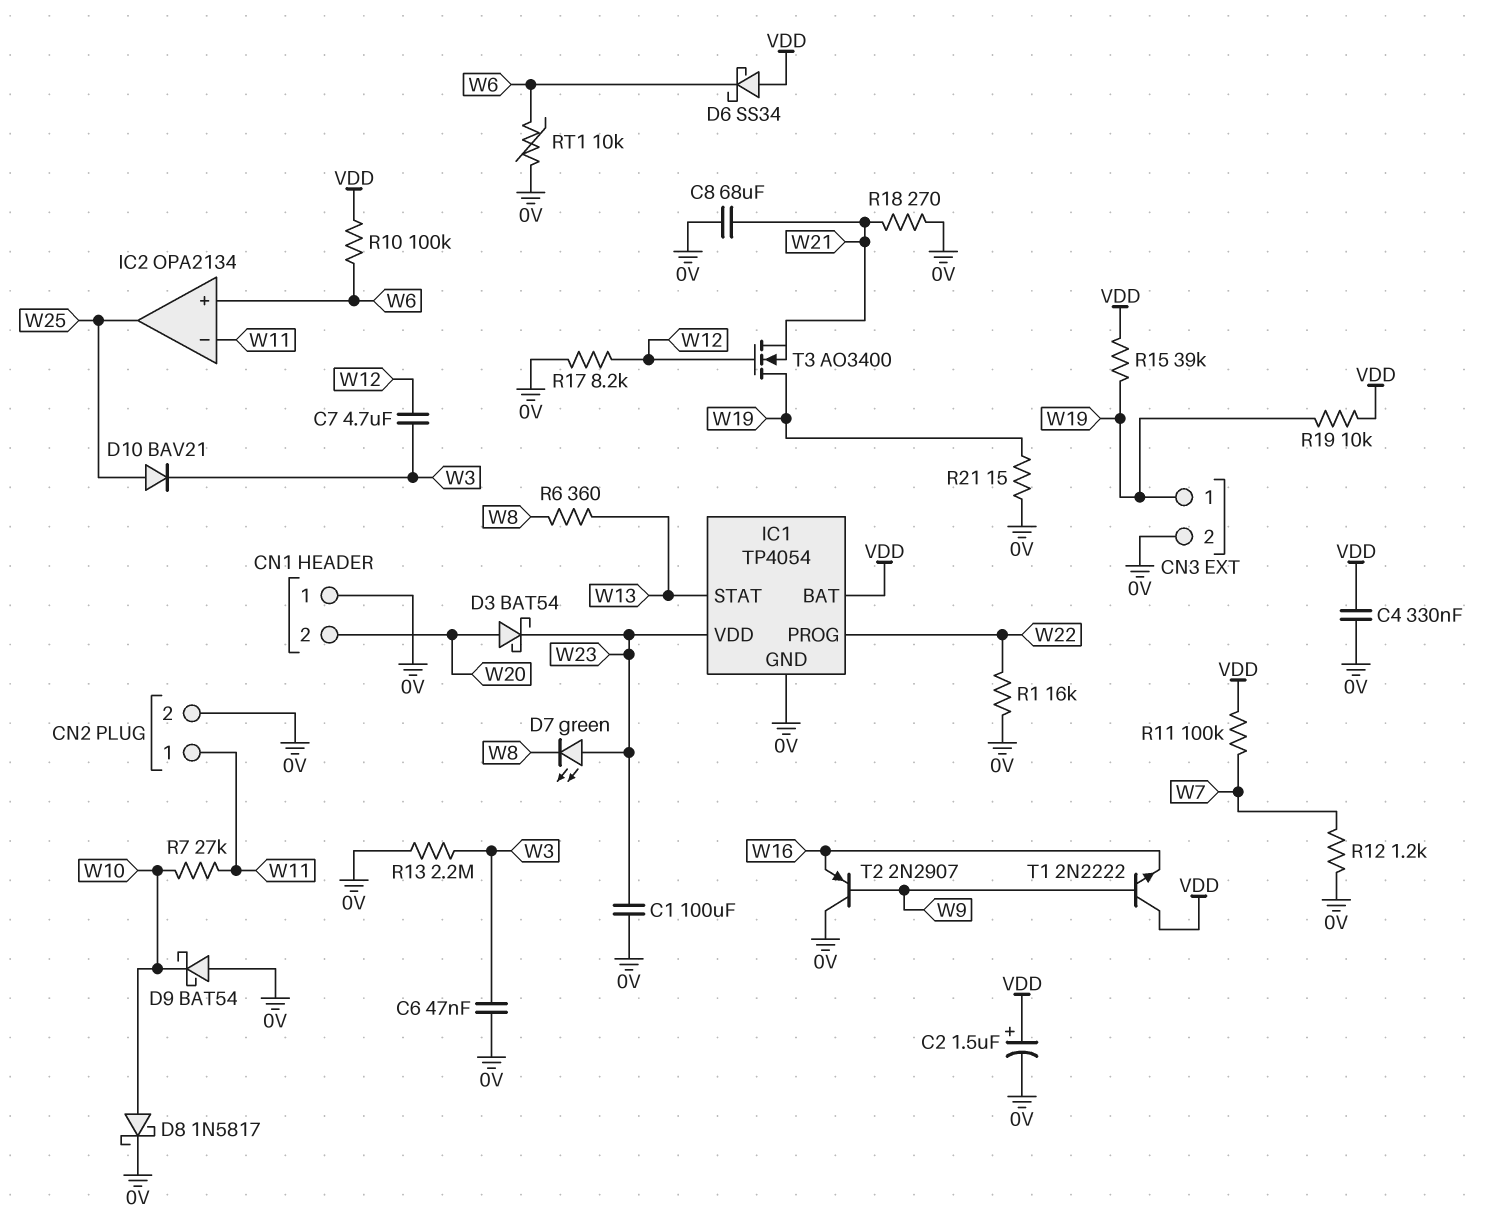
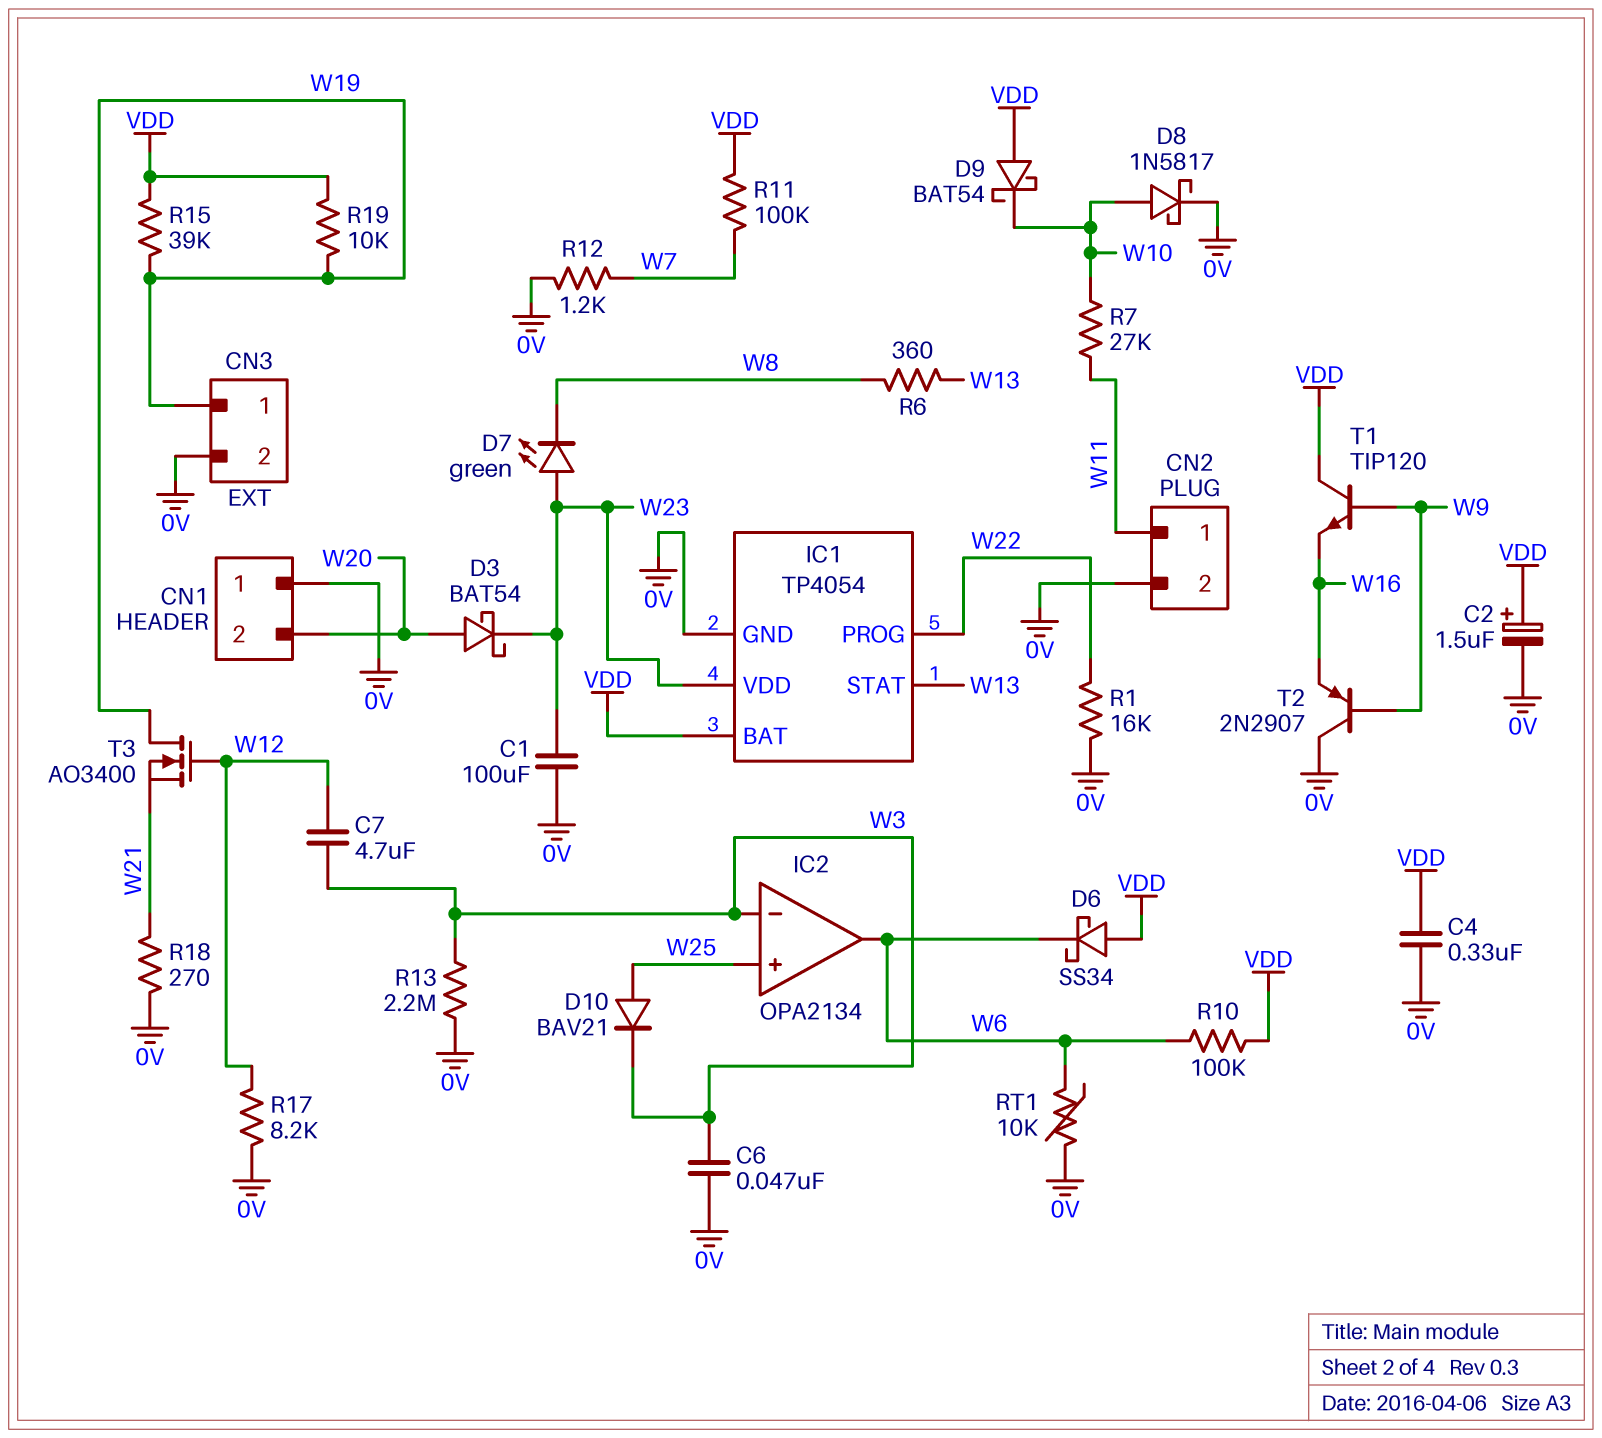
C8: 68uF (0V, W21) -> none
D9: schottky BAT54 (A 0V, K W10) -> schottky BAT54 (A VDD, K W10)
IC2 pin in+: W6 -> W25
IC2 pin in-: W11 -> W3
IC2 pin out: W25 -> W6
R21: 15 (0V, W19) -> none
T1: NPN 2N2222 (B W9, C VDD, E W16) -> NPN TIP120 (B W9, C VDD, E W16)

